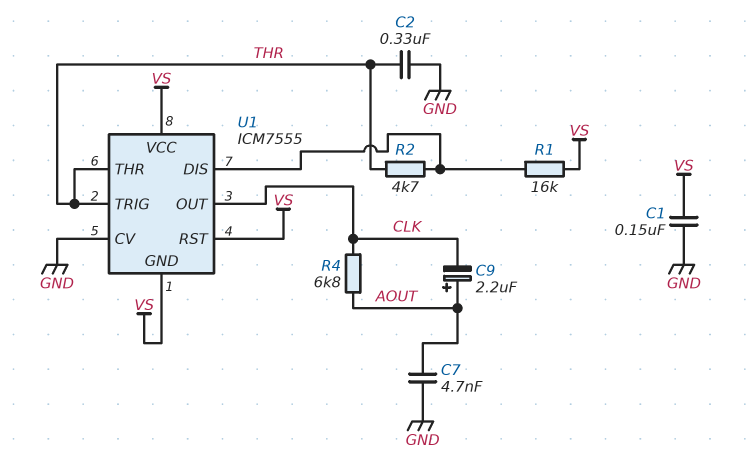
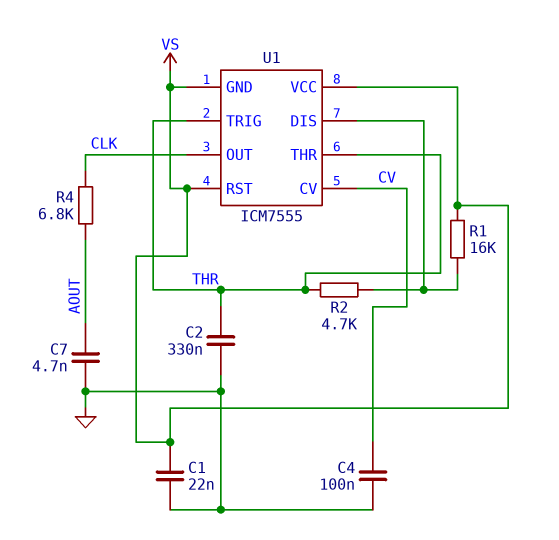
C1: 150nF (GND, VS) -> 22nF (GND, VS)
C4: none -> 100nF (CV, GND)
C9: 2.2uF (plus AOUT, minus CLK) -> none
U1 pin CV: GND -> CV

